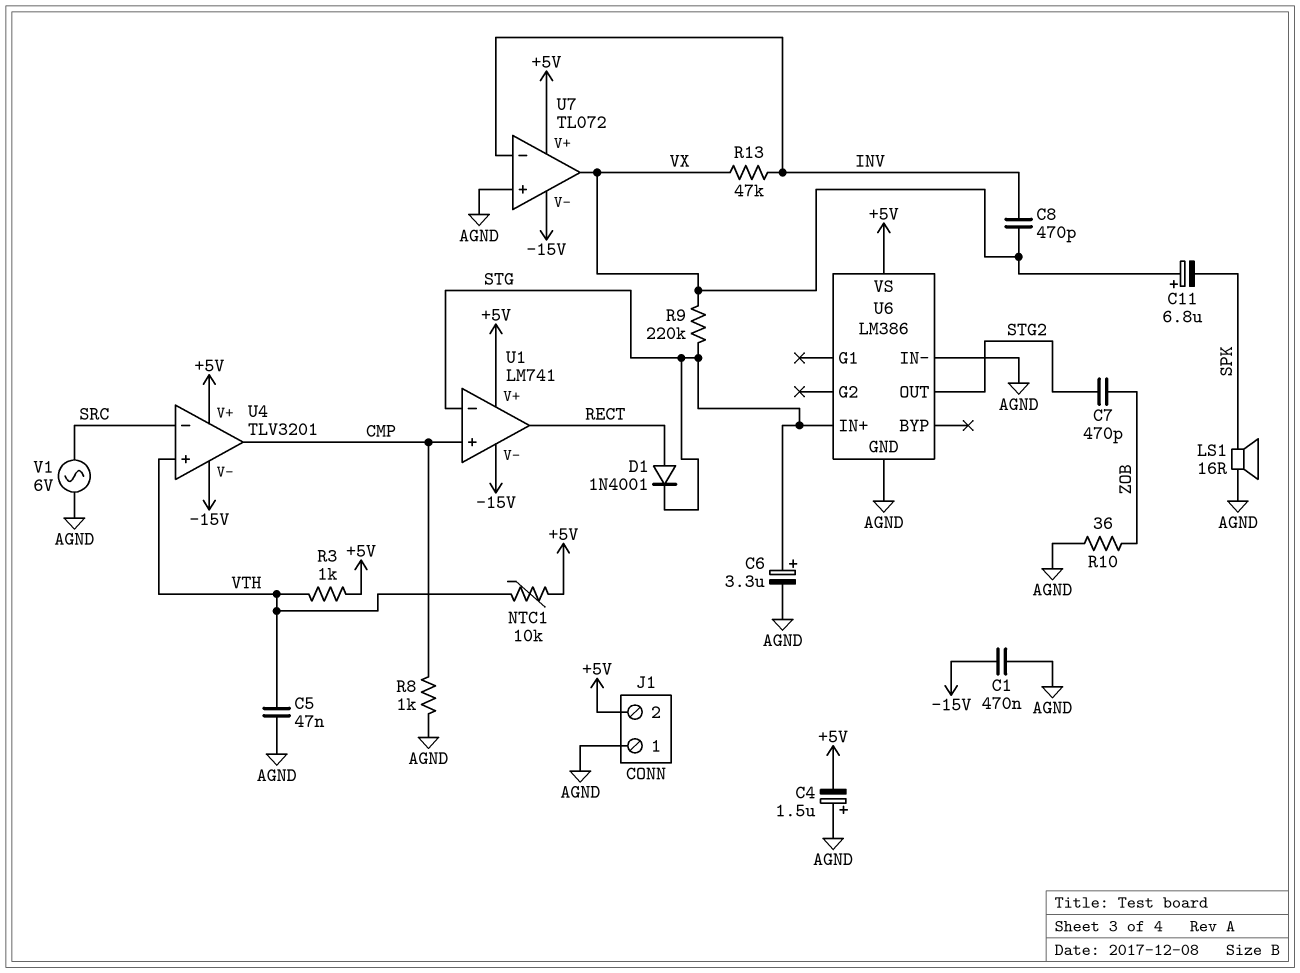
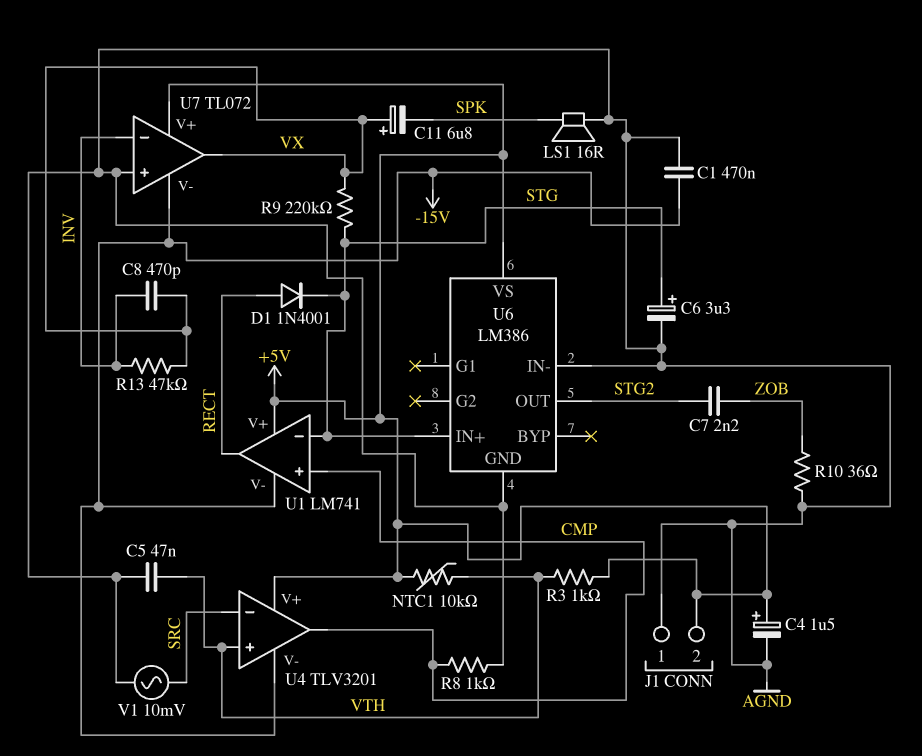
C4: 1.5uF (plus AGND, minus +5V) -> 1.5uF (plus +5V, minus AGND)
C7: 470pF (STG2, ZOB) -> 2.2nF (STG2, ZOB)
V1: AC 6V (AGND, SRC) -> AC 10mV (AGND, SRC)

